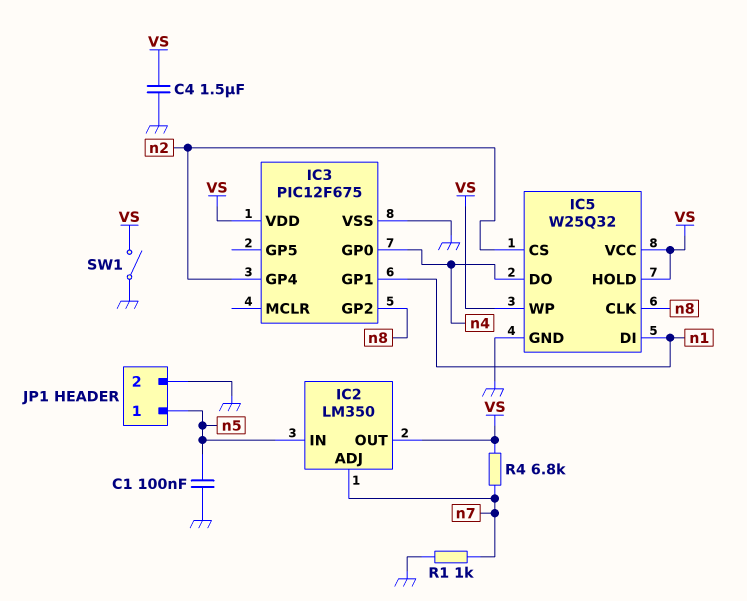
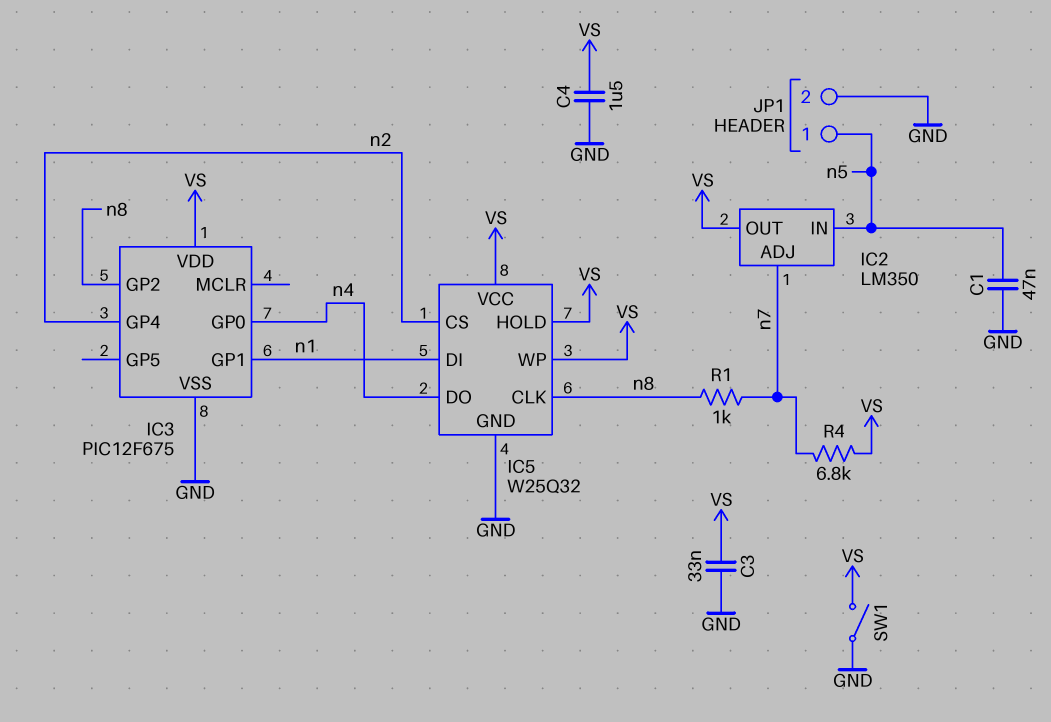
C1: 100nF (GND, n5) -> 47nF (GND, n5)
C3: none -> 33nF (GND, VS)
R1: 1k (GND, n7) -> 1k (n7, n8)

